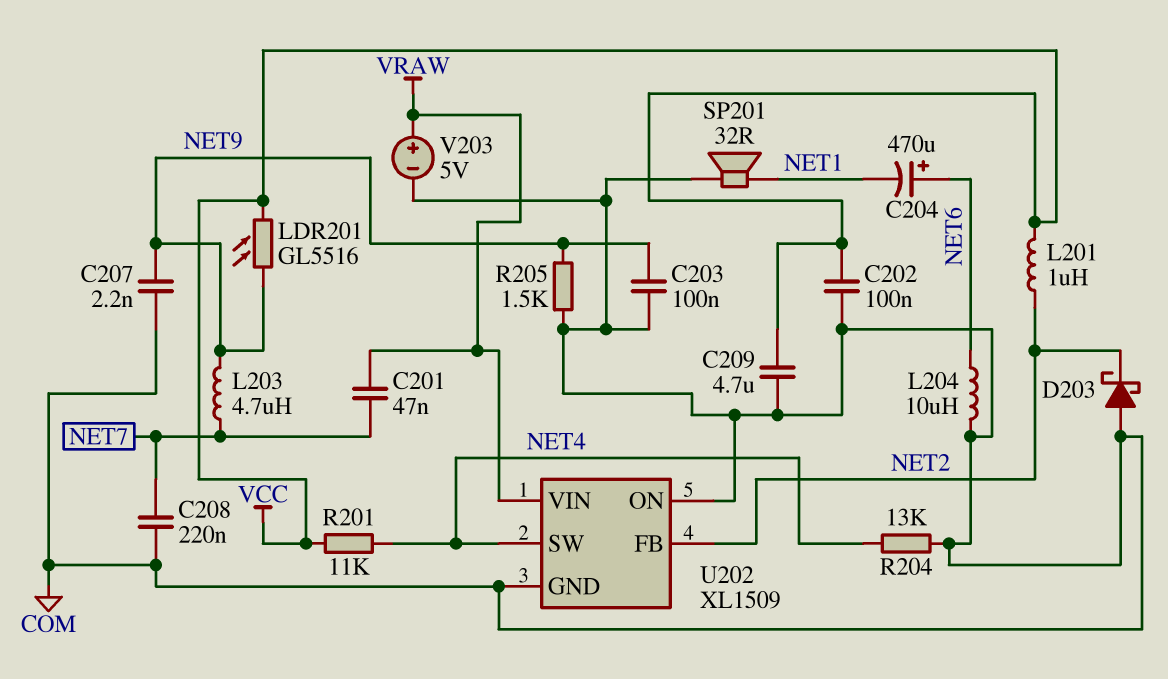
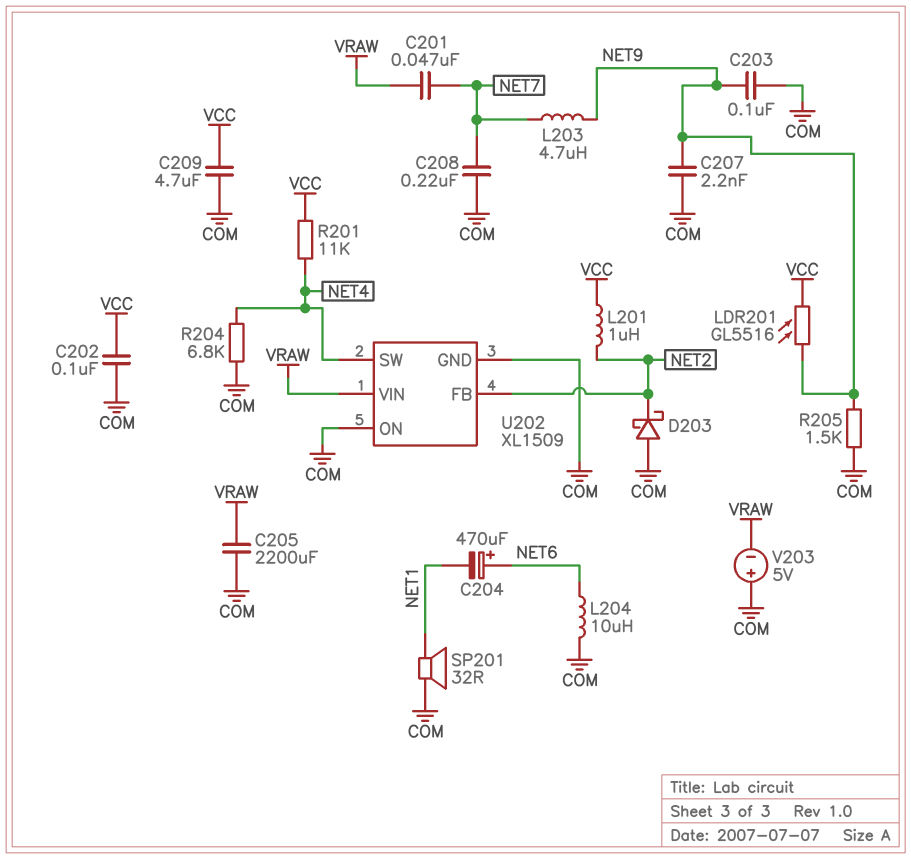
C205: none -> 2200uF (COM, VRAW)
R204: 13k (COM, NET4) -> 6.8k (COM, NET4)
V203: 5V (plus VRAW, minus COM) -> 5V (plus COM, minus VRAW)

